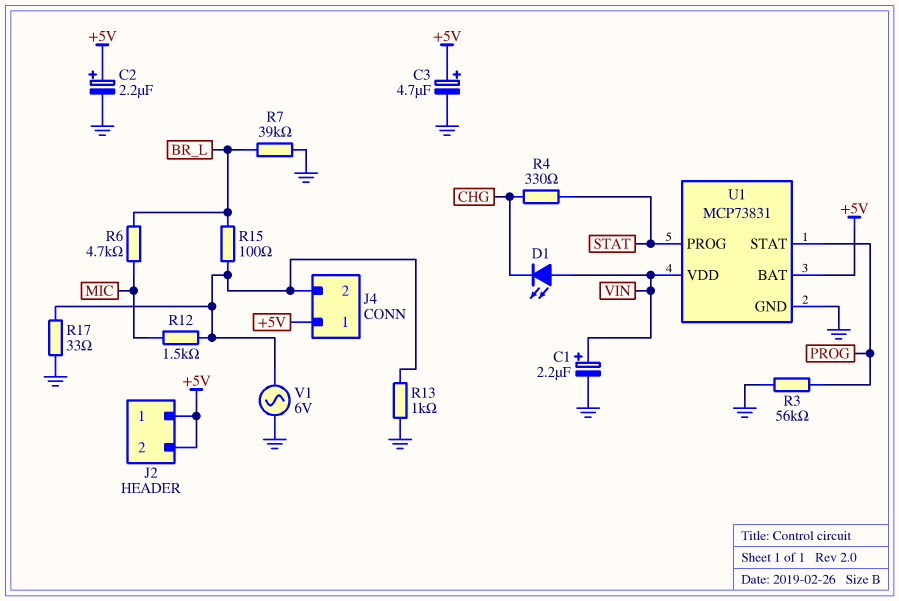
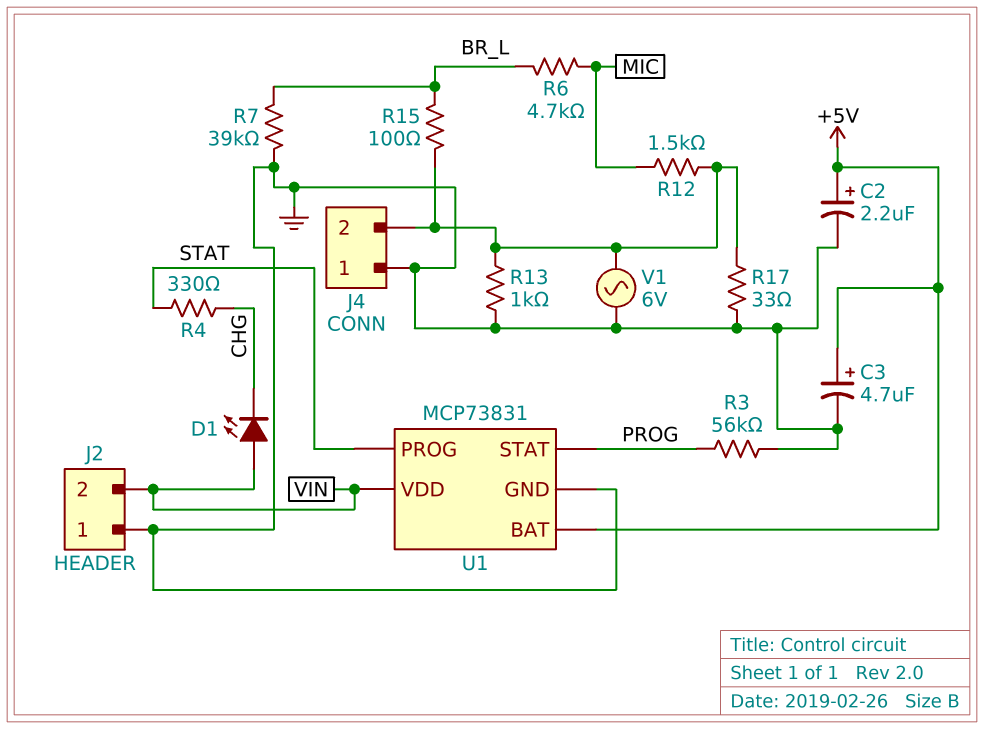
C1: 2.2uF (plus VIN, minus GND) -> none
J2 pin 1: +5V -> GND
J2 pin 2: +5V -> VIN
J4 pin 1: +5V -> GND

